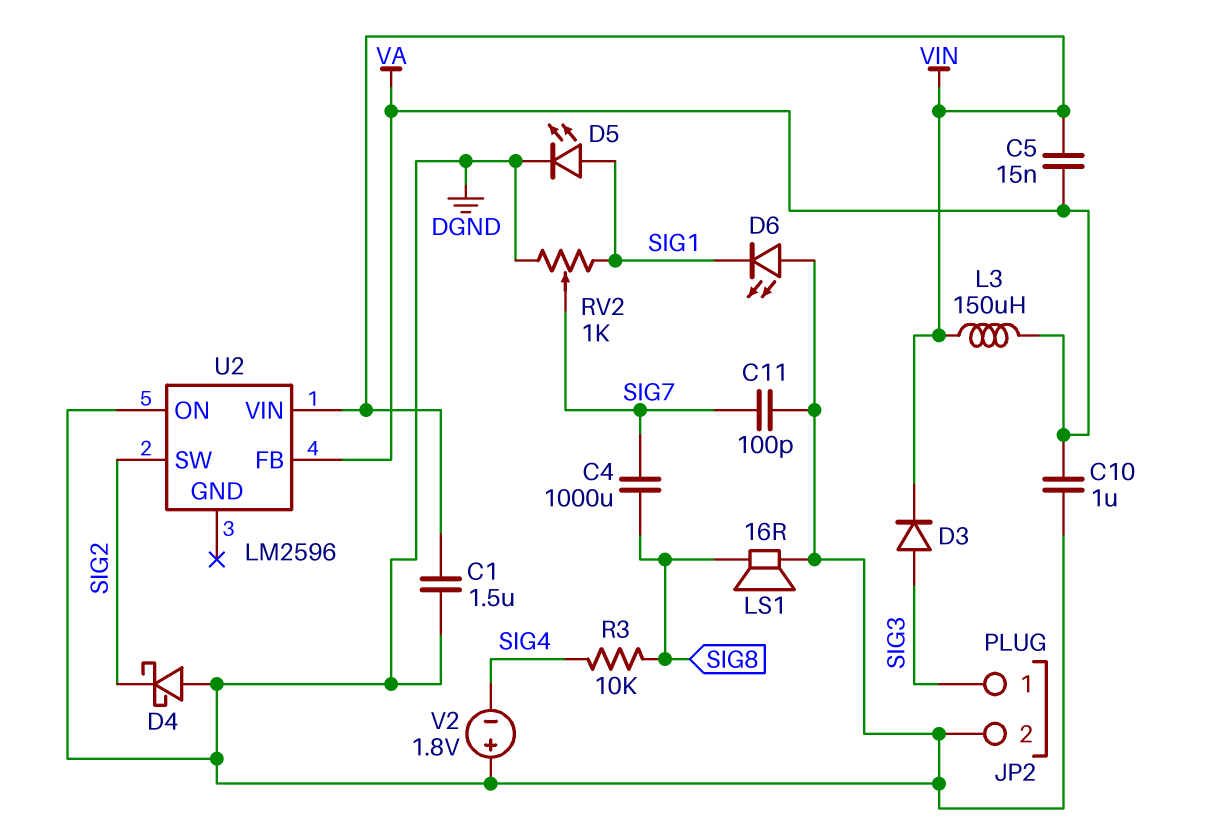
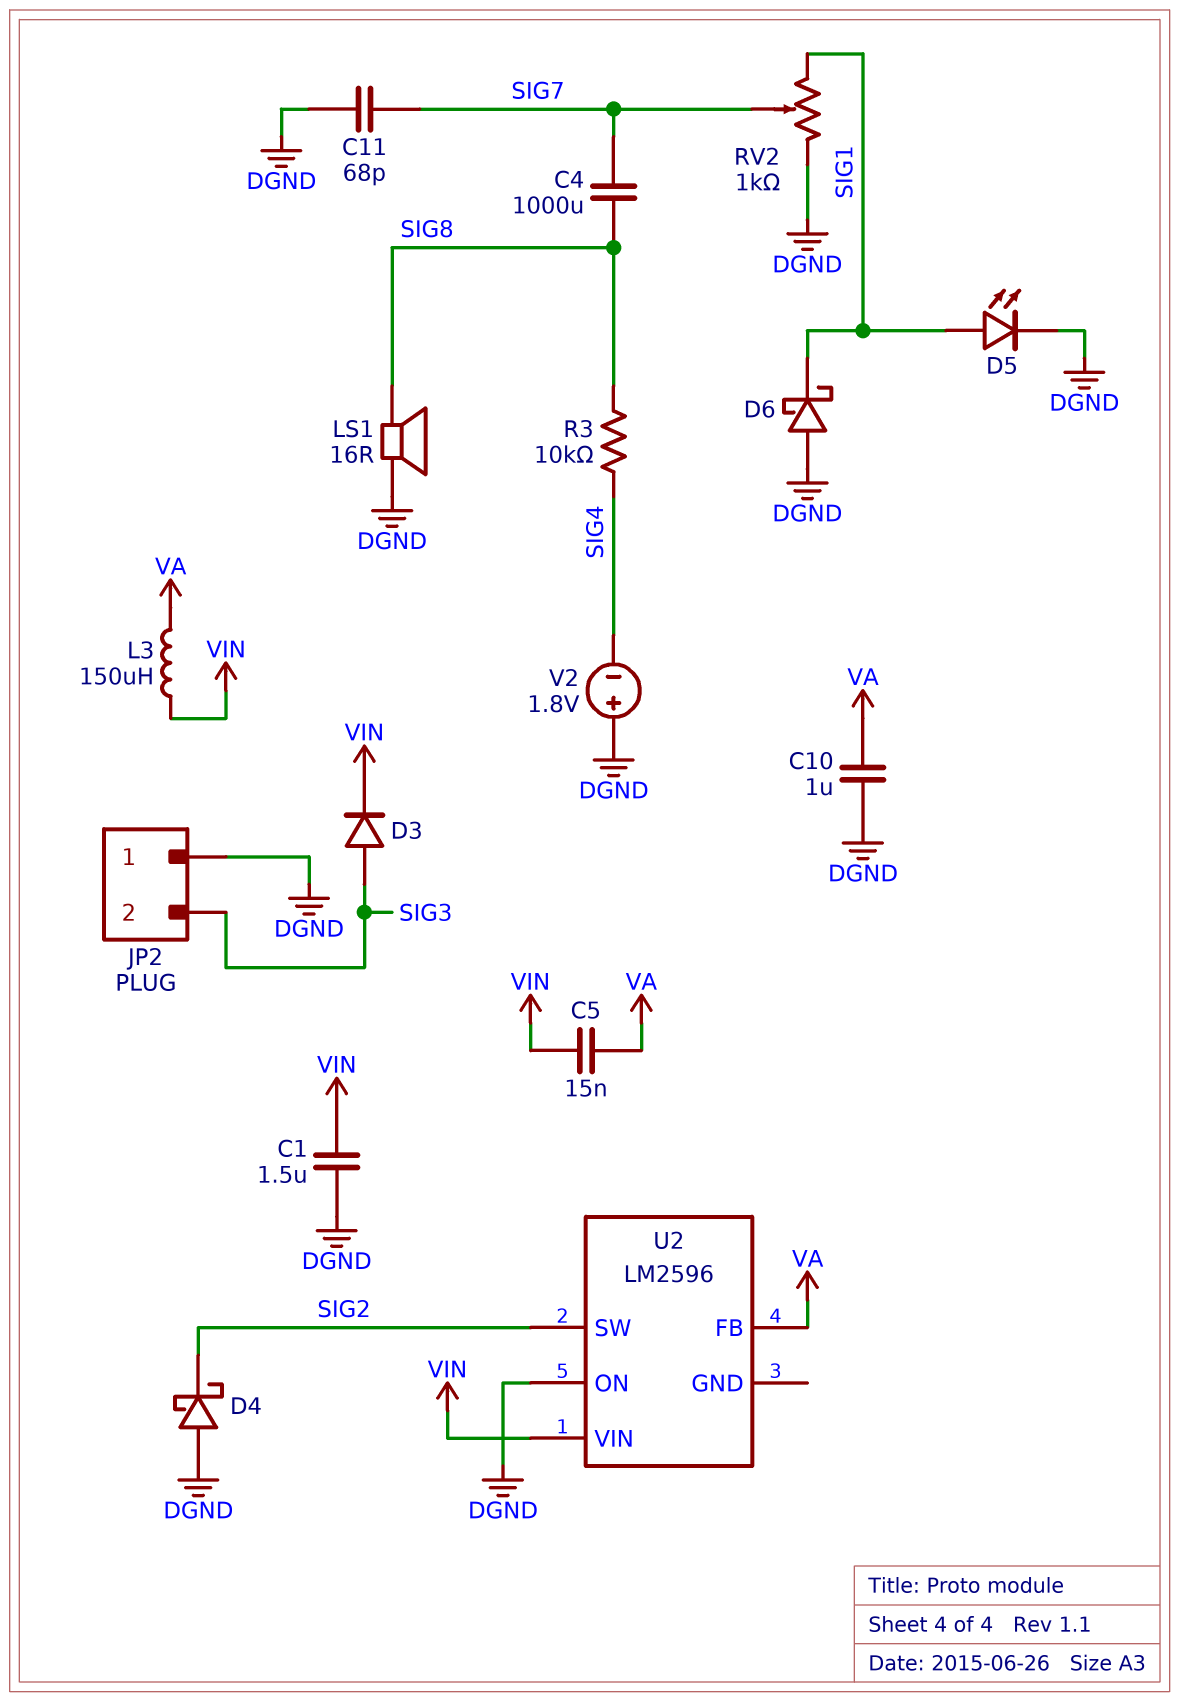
C11: 100pF (DGND, SIG7) -> 68pF (DGND, SIG7)
D6: LED (A DGND, K SIG1) -> schottky (A DGND, K SIG1)
JP2 pin 1: SIG3 -> DGND
JP2 pin 2: DGND -> SIG3

